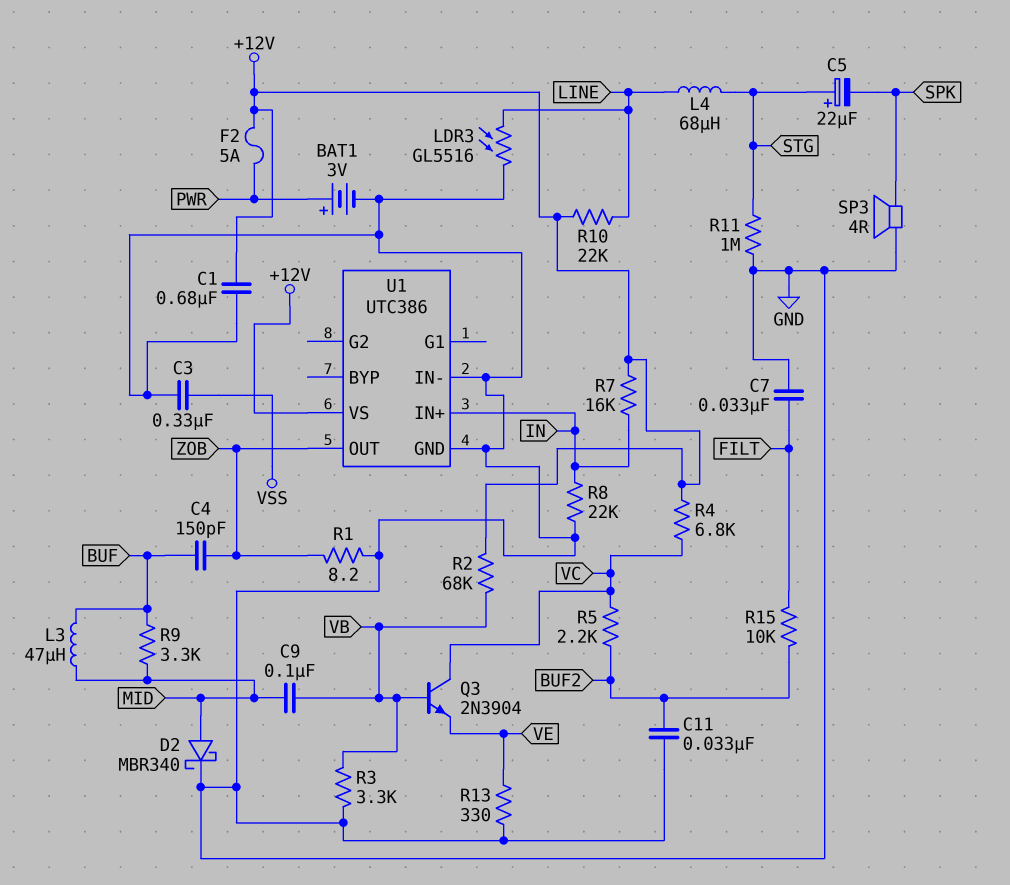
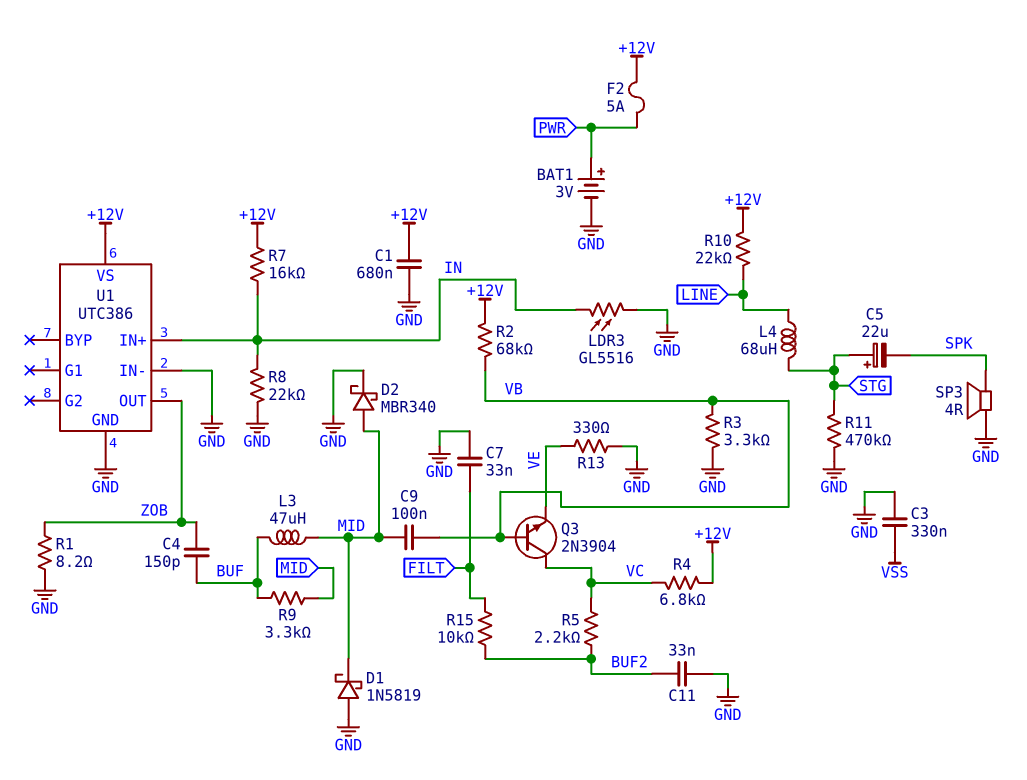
D1: none -> schottky 1N5819 (A GND, K MID)
LDR3: GL5516 (GND, LINE) -> GL5516 (GND, IN)
R11: 1M (GND, STG) -> 470k (GND, STG)

